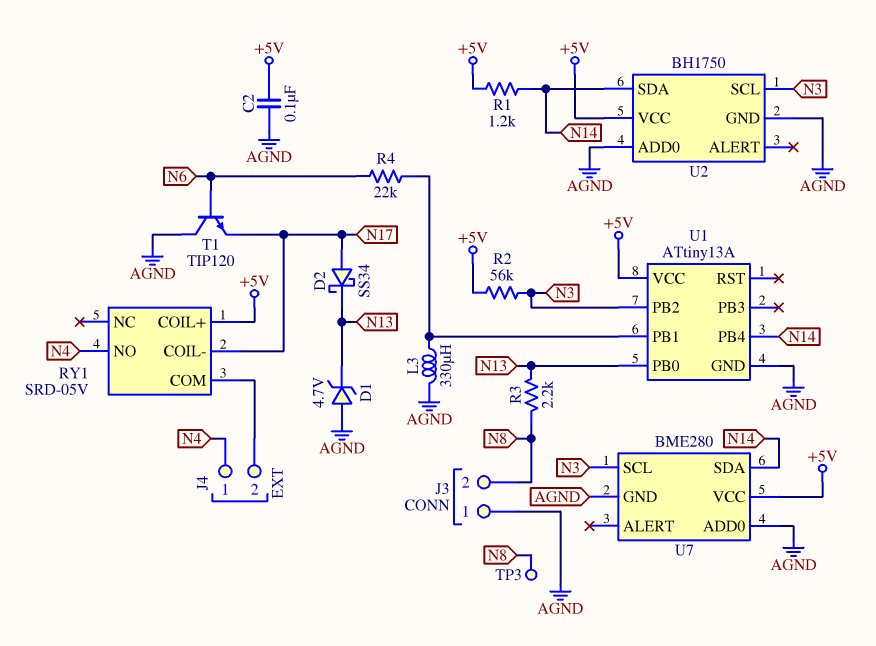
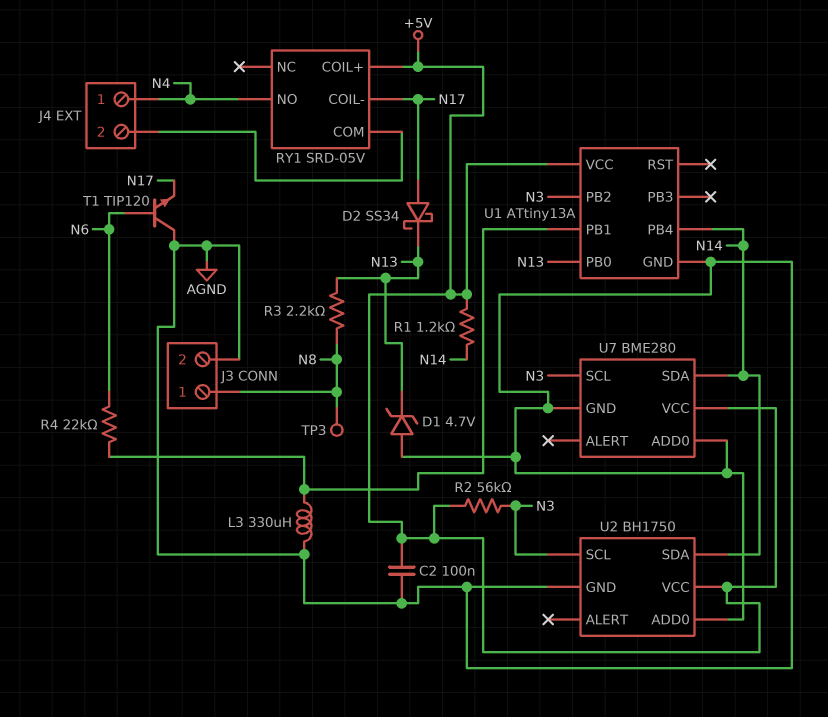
J3 pin 1: AGND -> N8
J3 pin 2: N8 -> AGND

